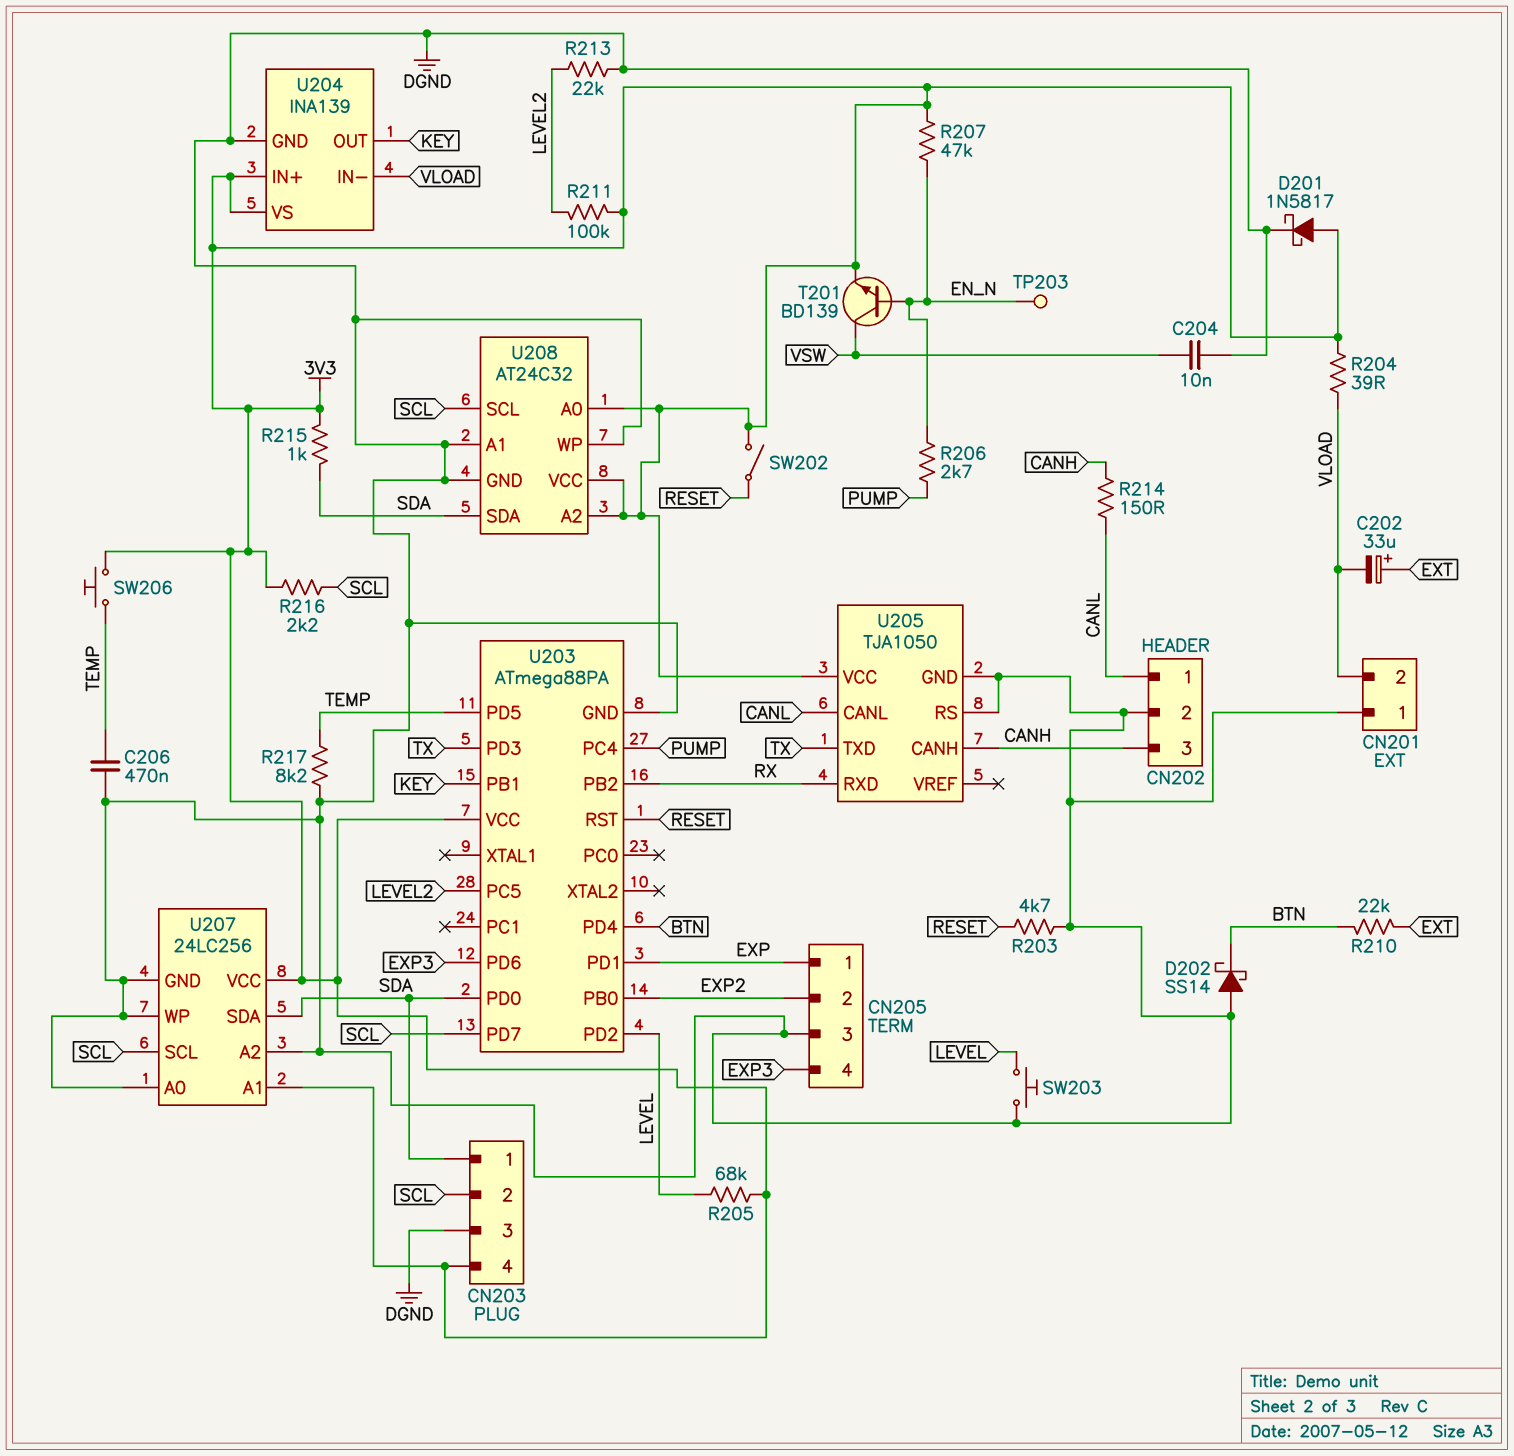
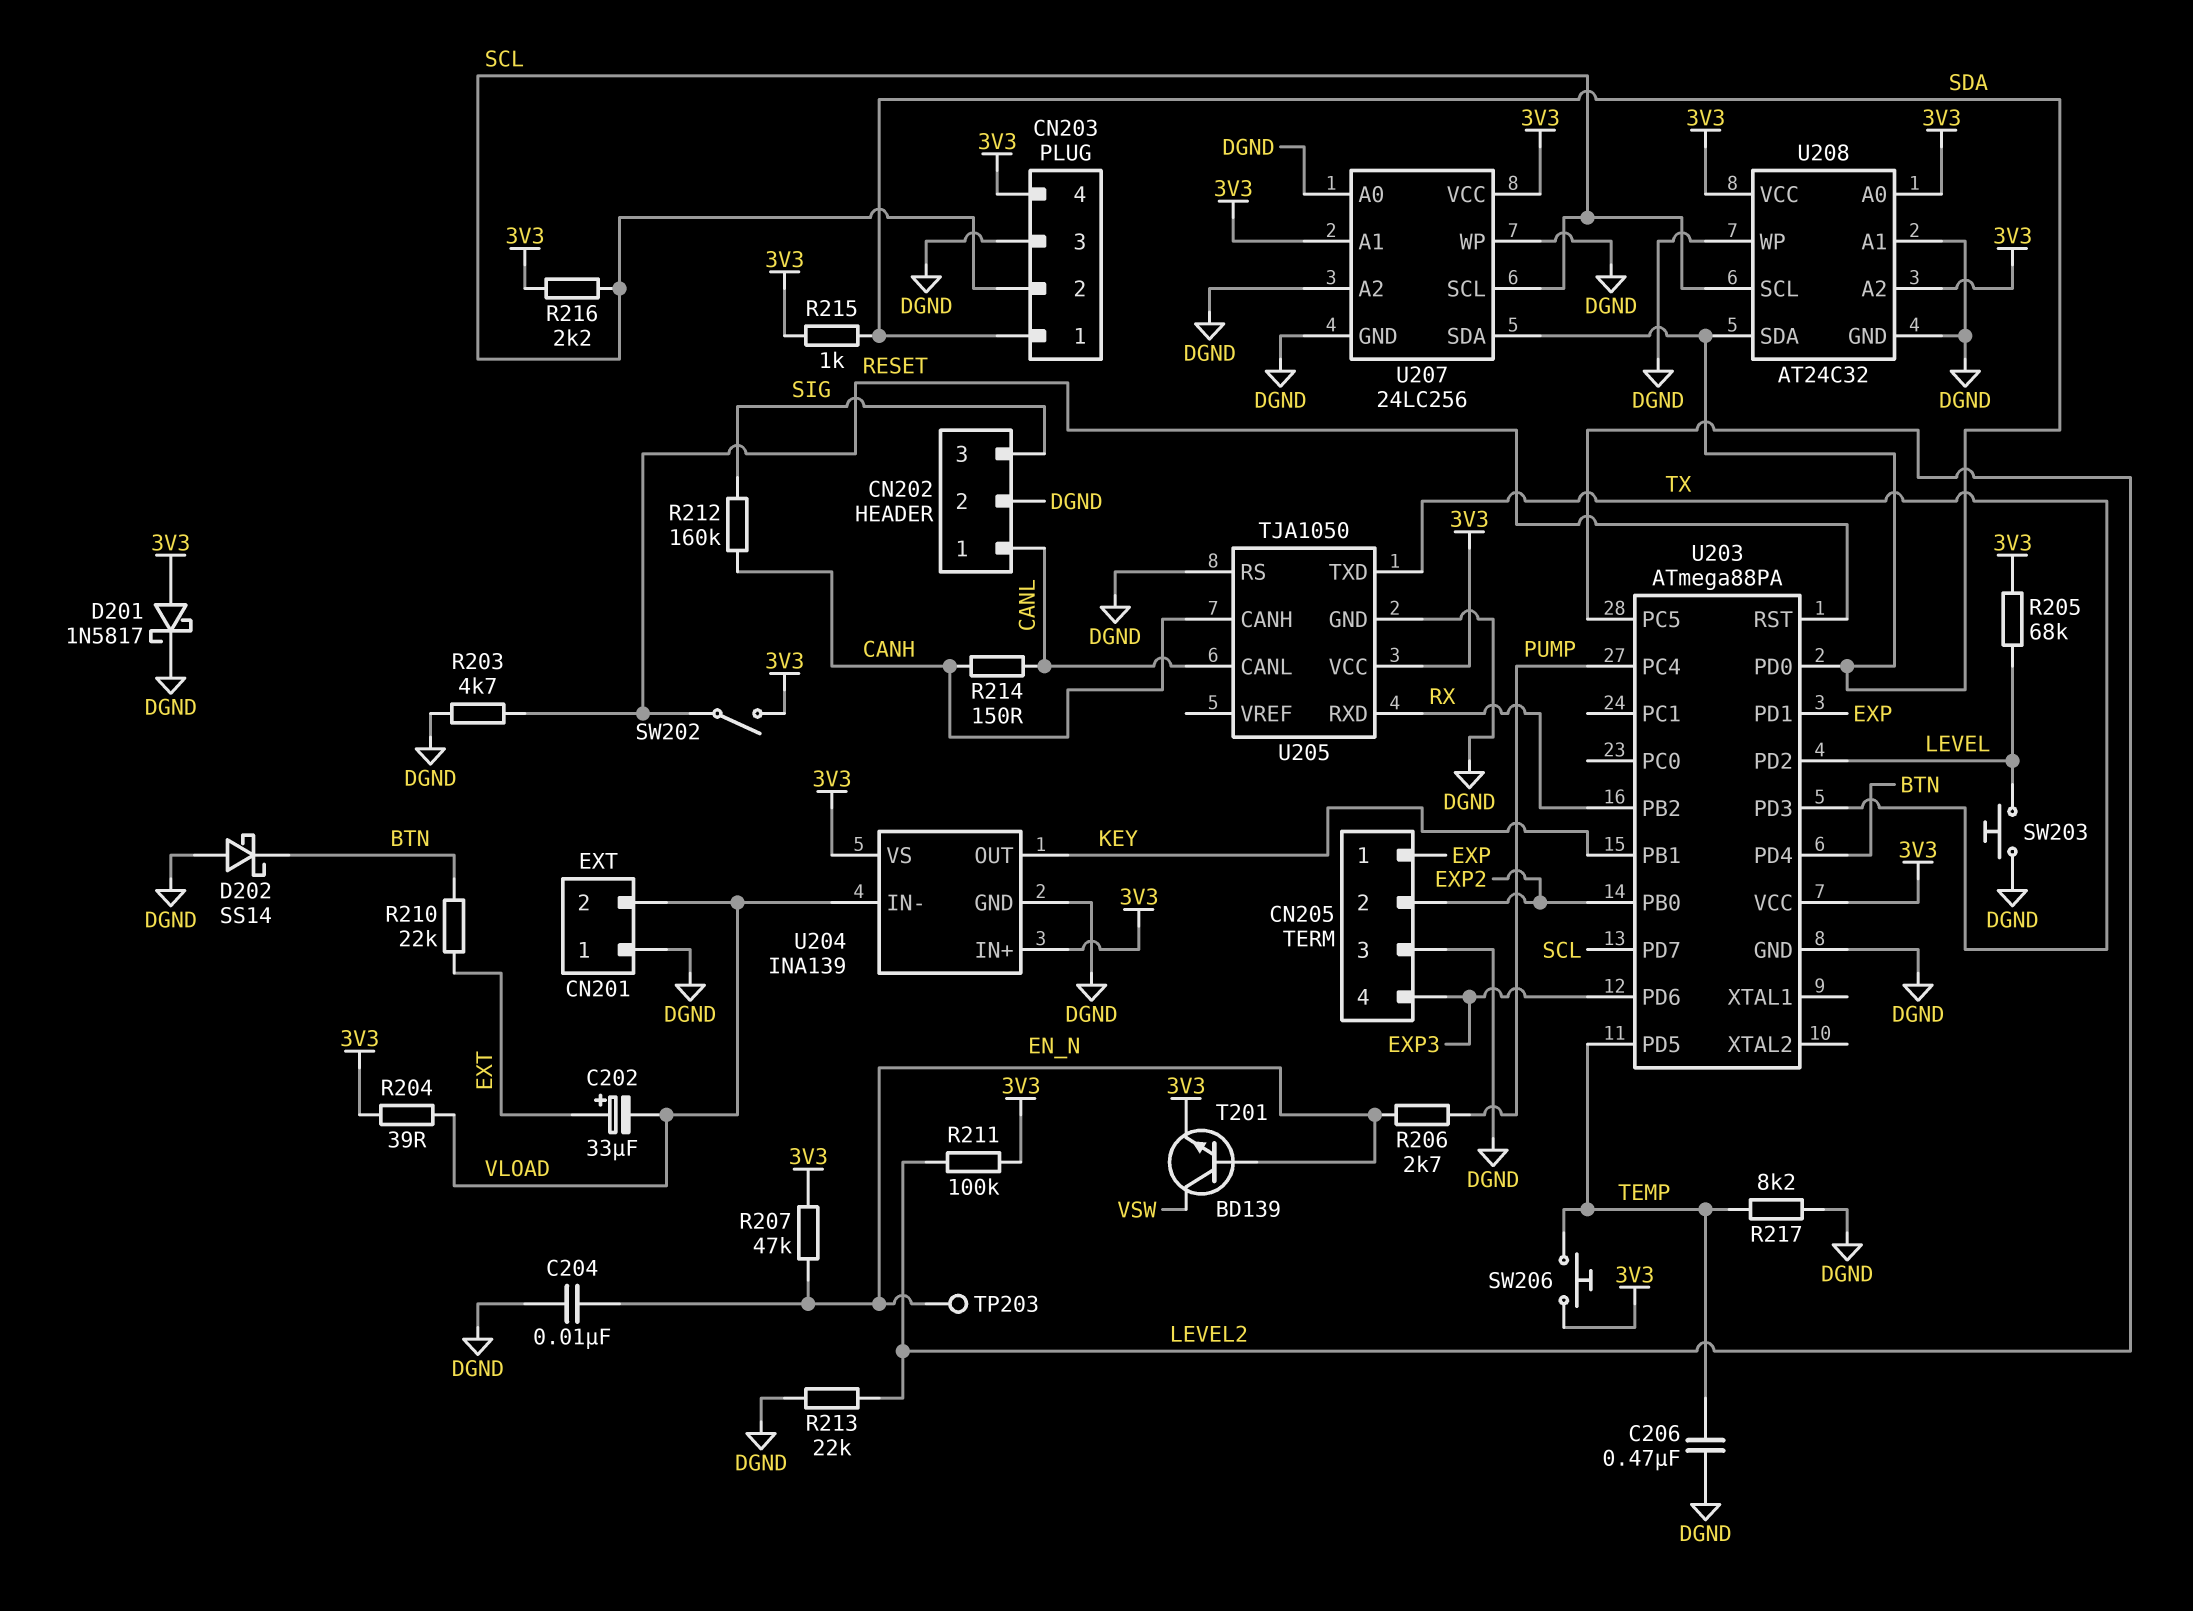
C204: 10nF (DGND, VSW) -> 10nF (DGND, EN_N)
CN202 pin 3: CANH -> SIG
R212: none -> 160k (CANH, SIG)

